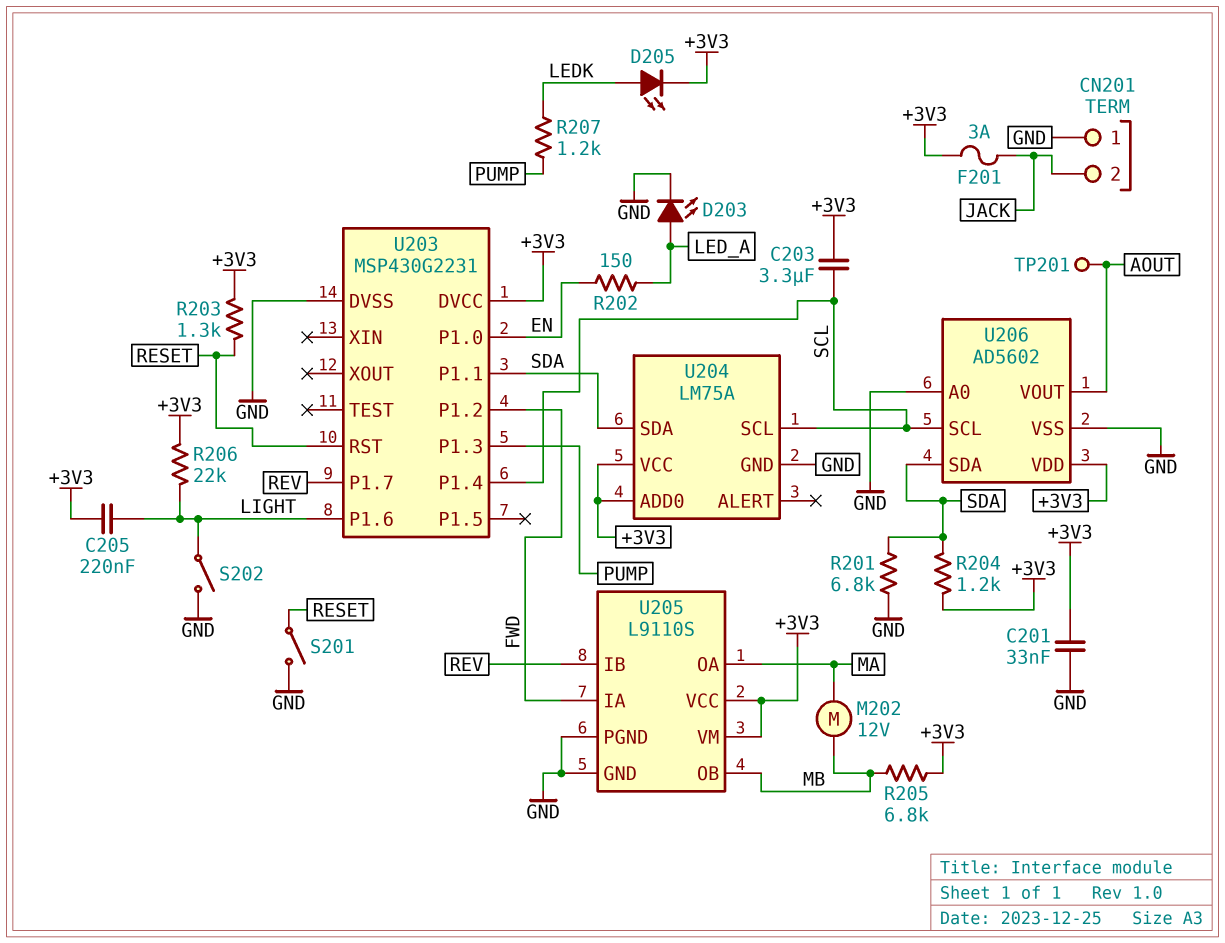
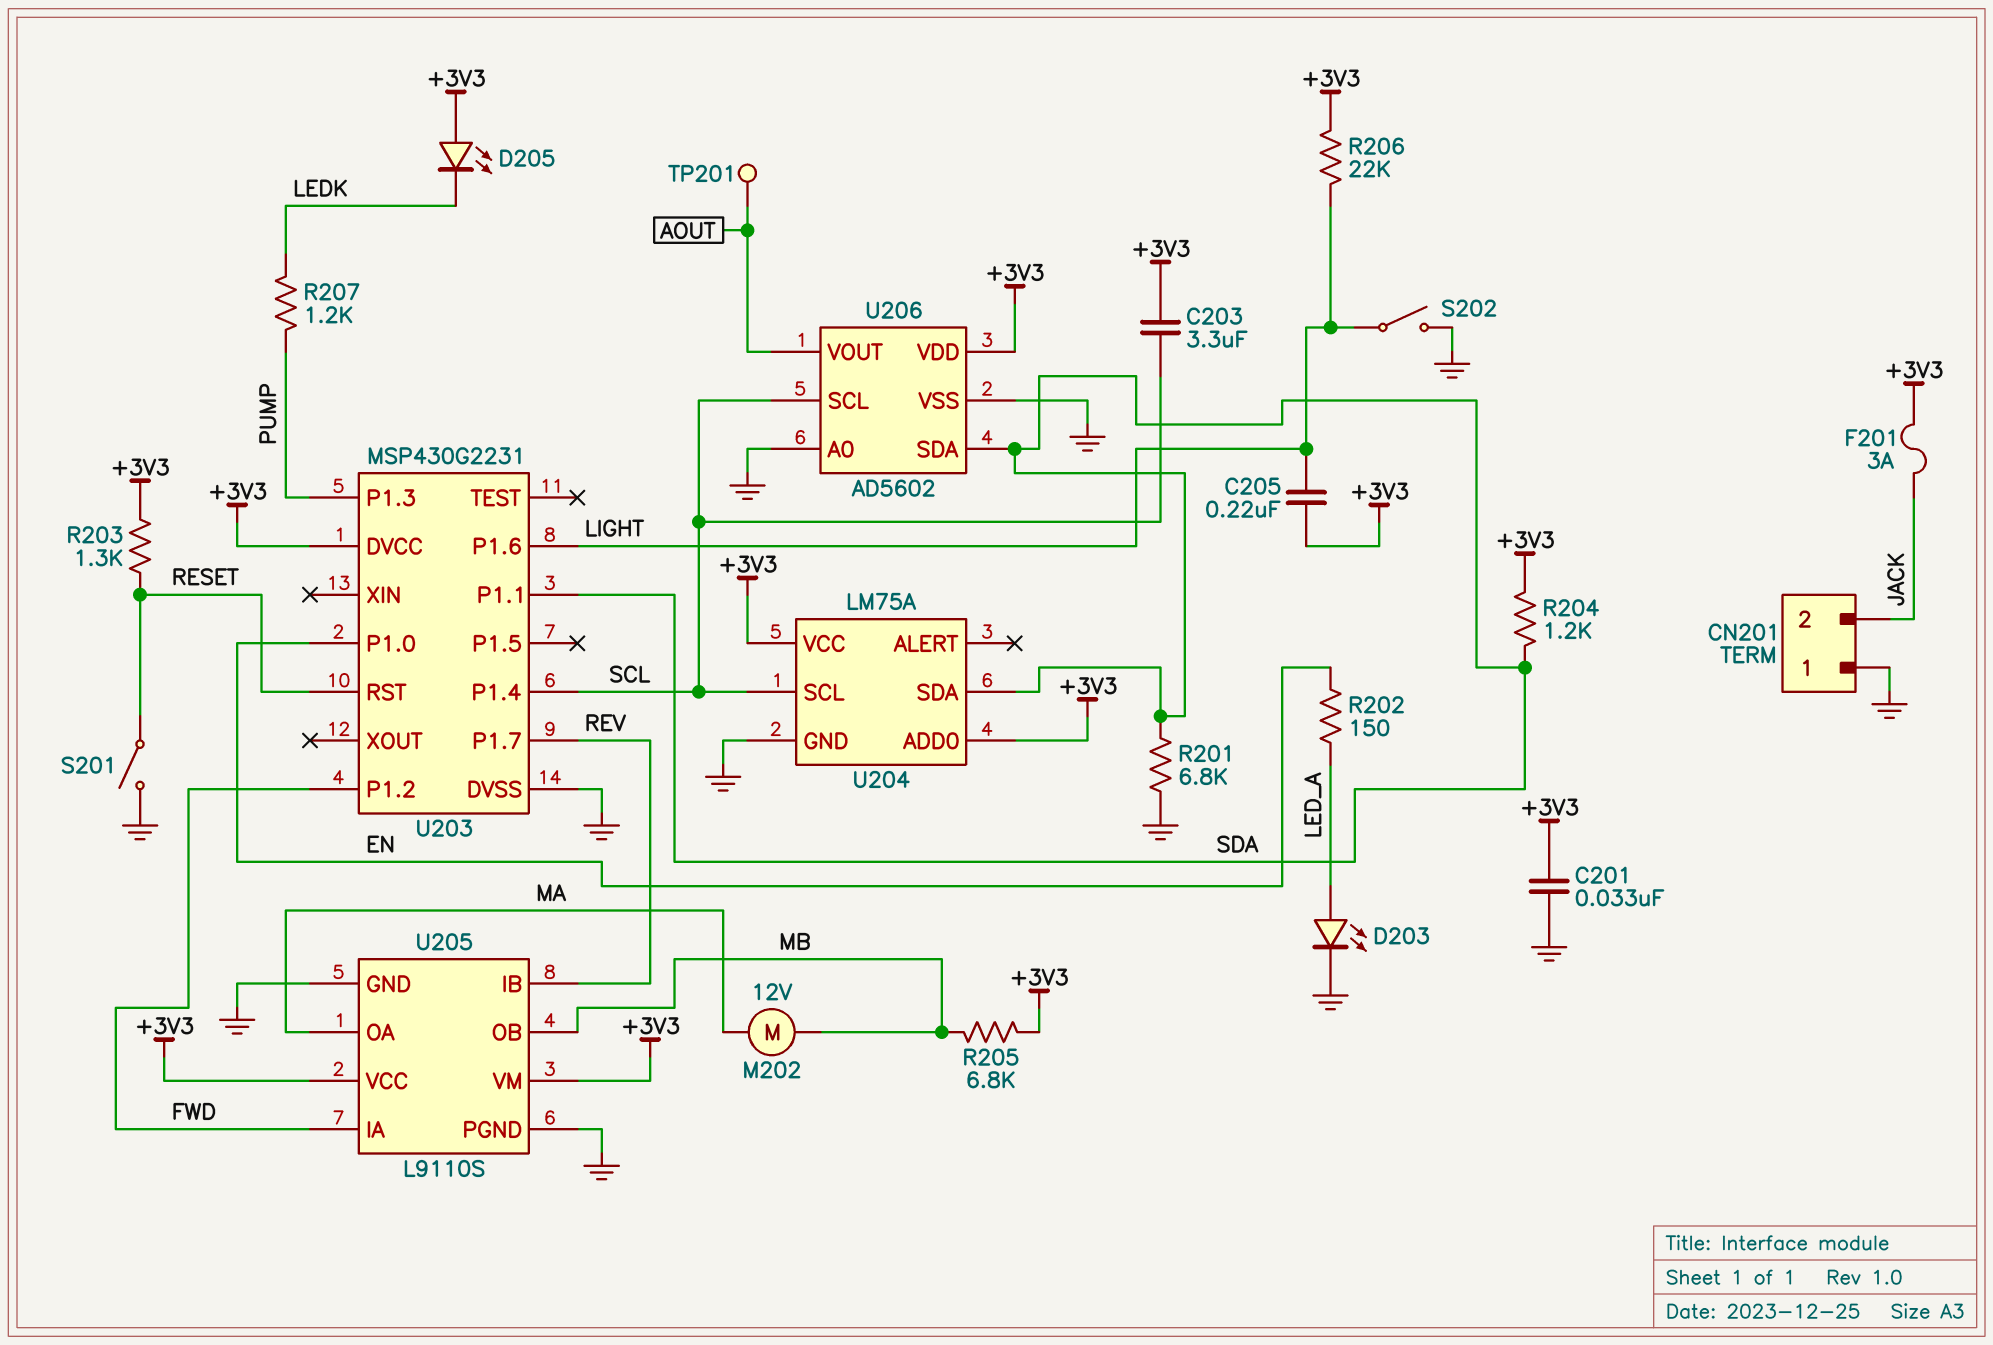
D205: LED (A LEDK, K +3V3) -> LED (A +3V3, K LEDK)

